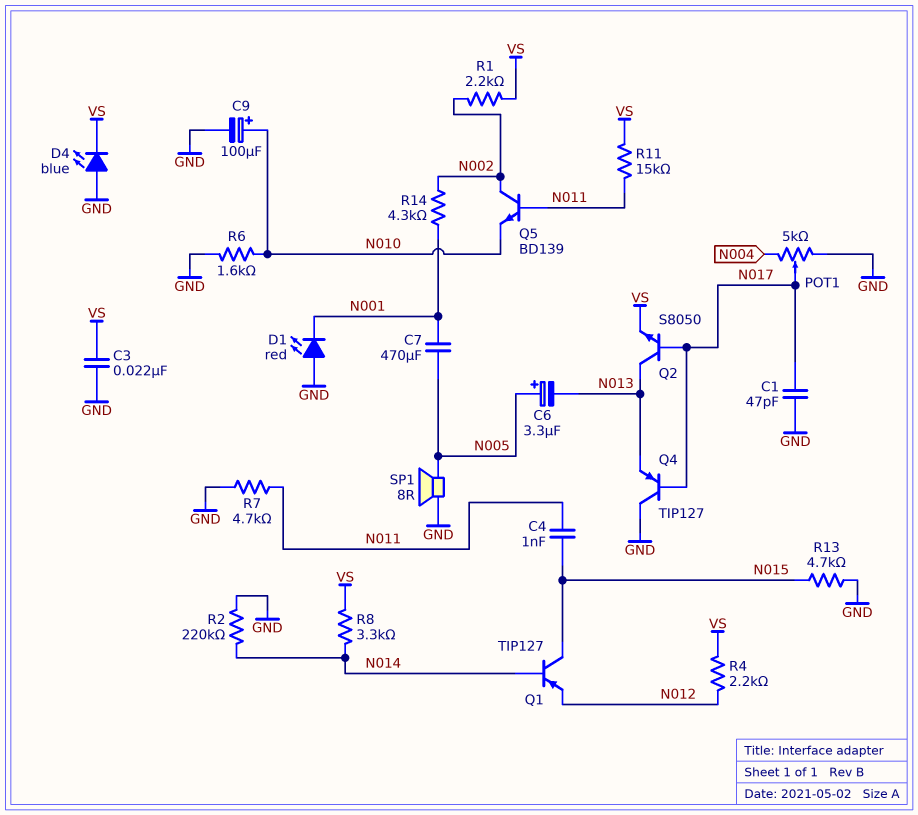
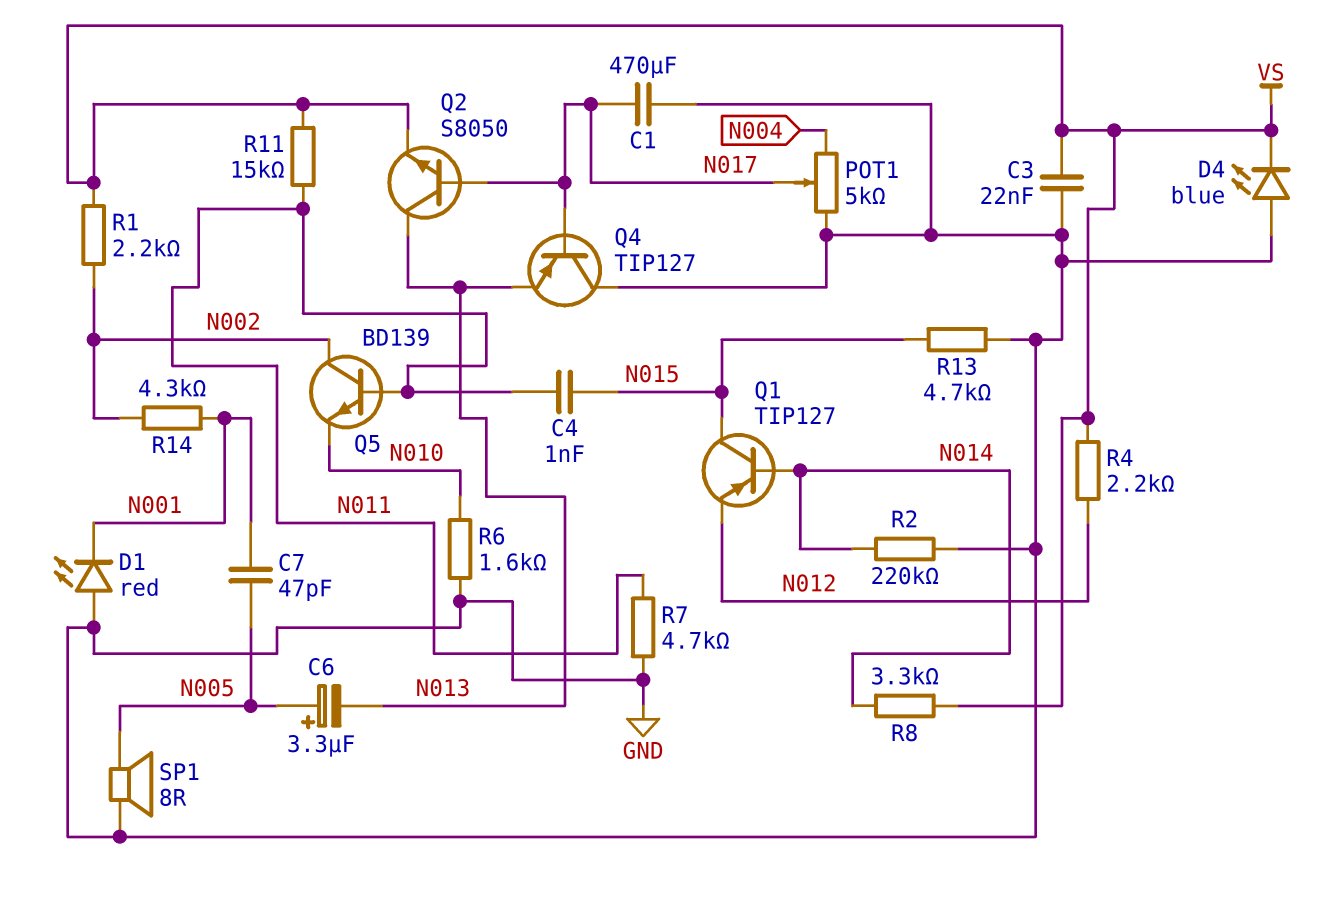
C1: 47pF (GND, N017) -> 470uF (GND, N017)
C7: 470uF (N001, N005) -> 47pF (N001, N005)
C9: 100uF (plus N010, minus GND) -> none

